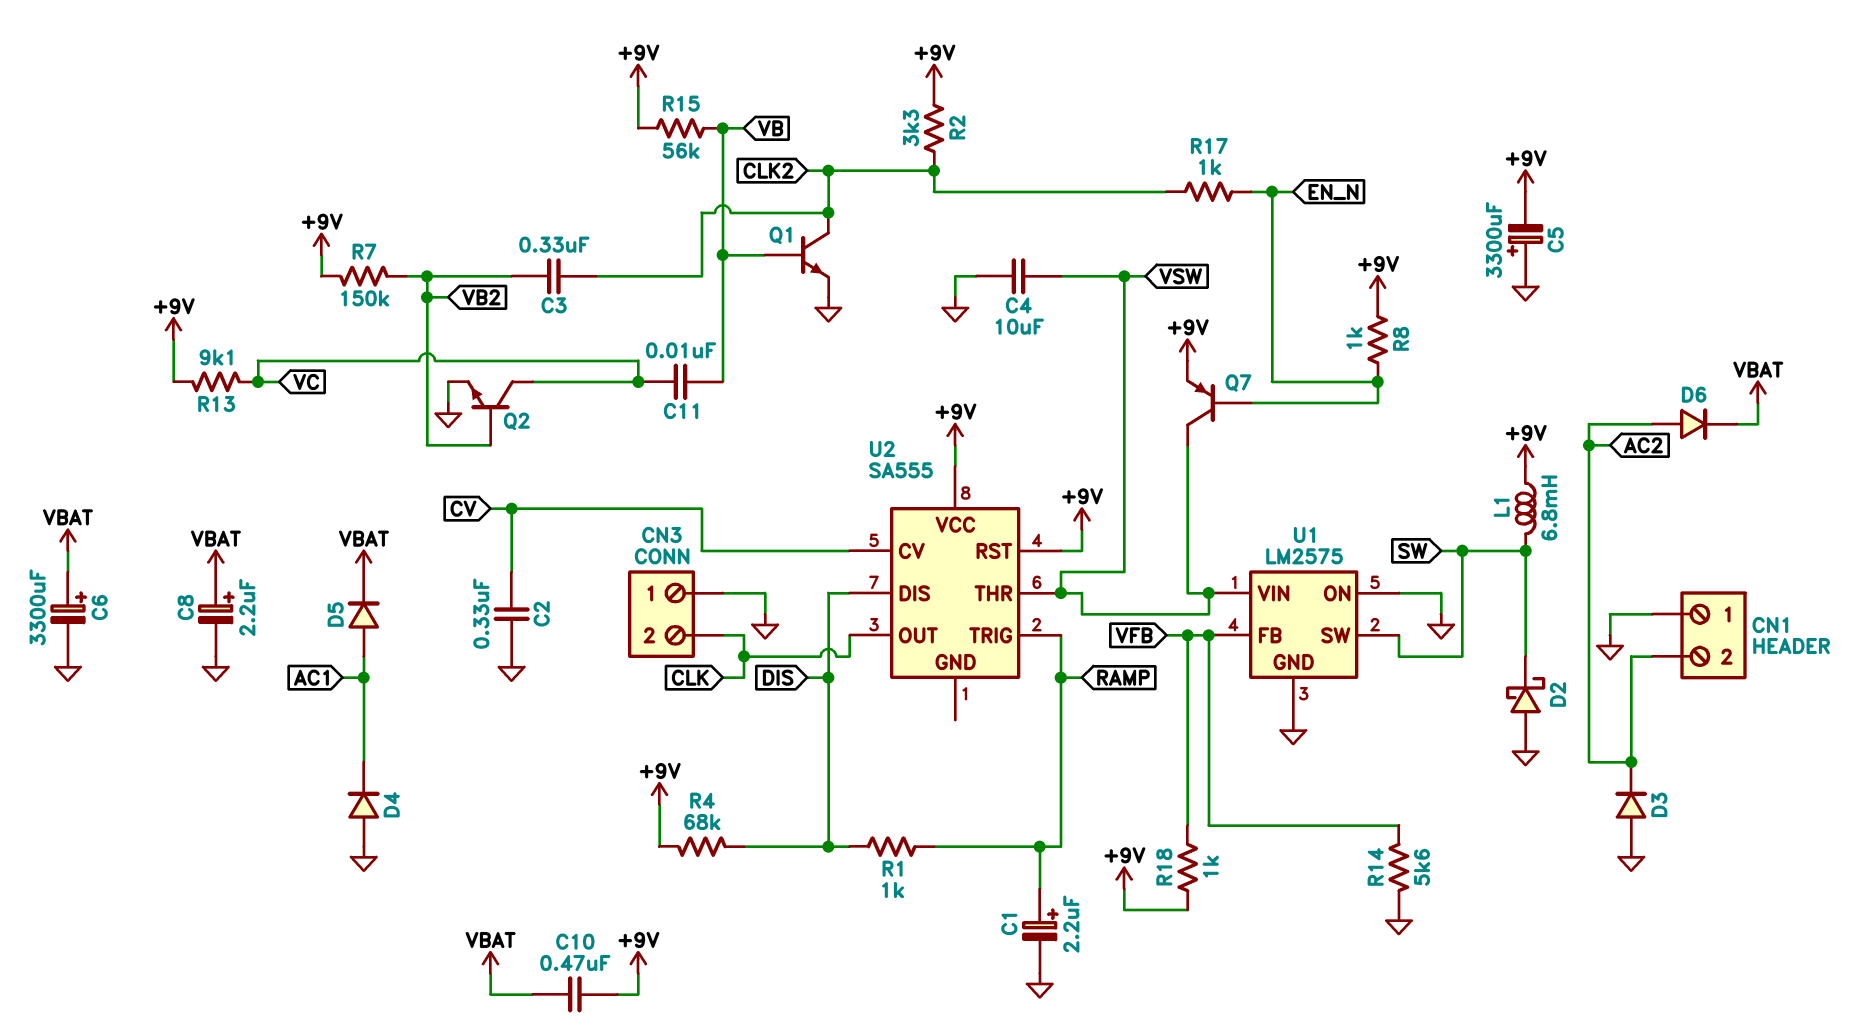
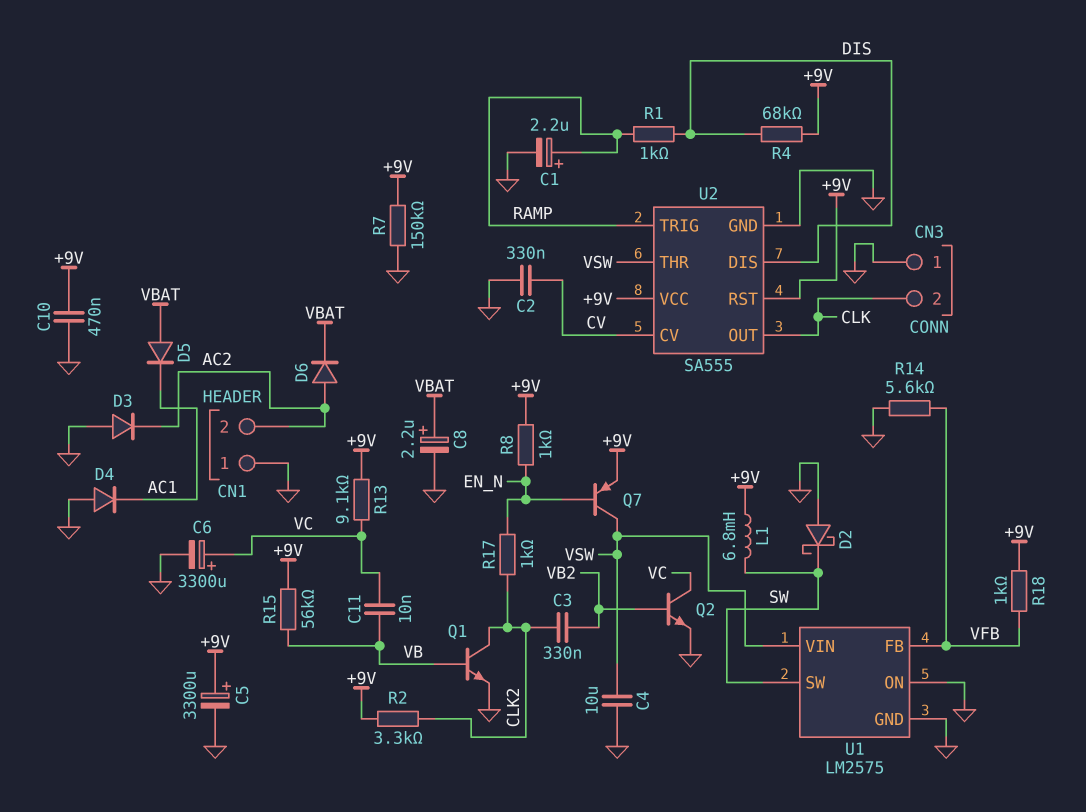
C5: 3300uF (plus GND, minus +9V) -> 3300uF (plus +9V, minus GND)
C6: 3300uF (plus VBAT, minus GND) -> 3300uF (plus VC, minus GND)
C10: 470nF (+9V, VBAT) -> 470nF (+9V, GND)
D5: diode (A AC1, K VBAT) -> diode (A VBAT, K AC1)
R7: 150k (+9V, VB2) -> 150k (+9V, GND)
U2 pin GND: none -> GND

